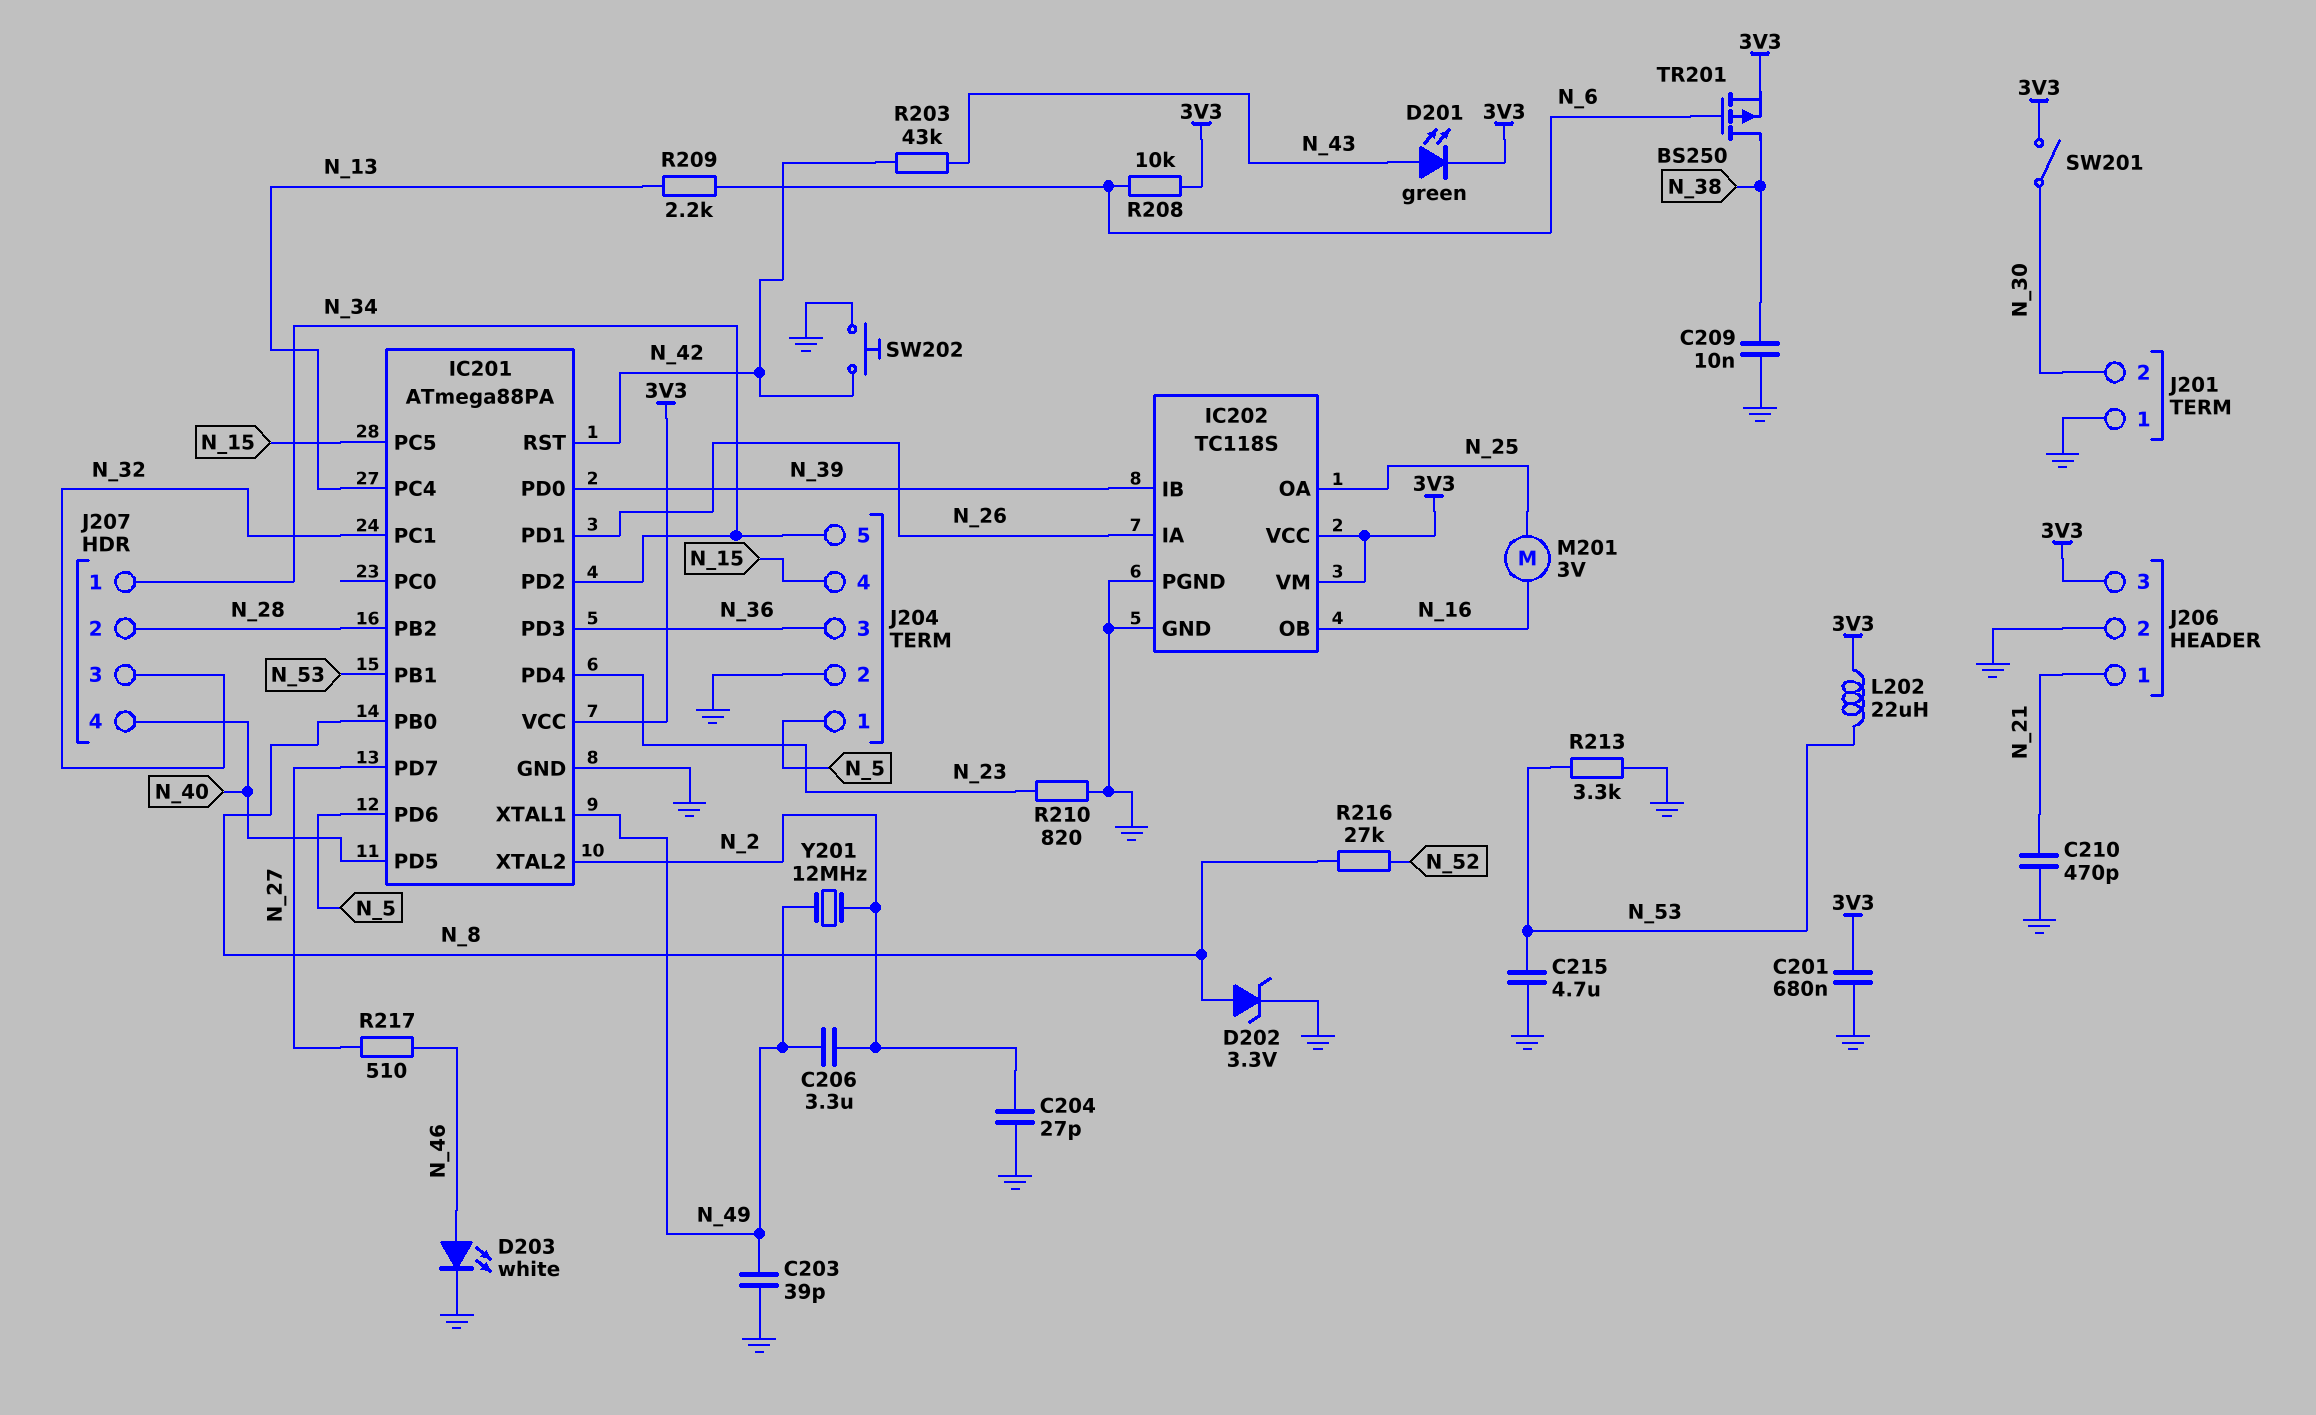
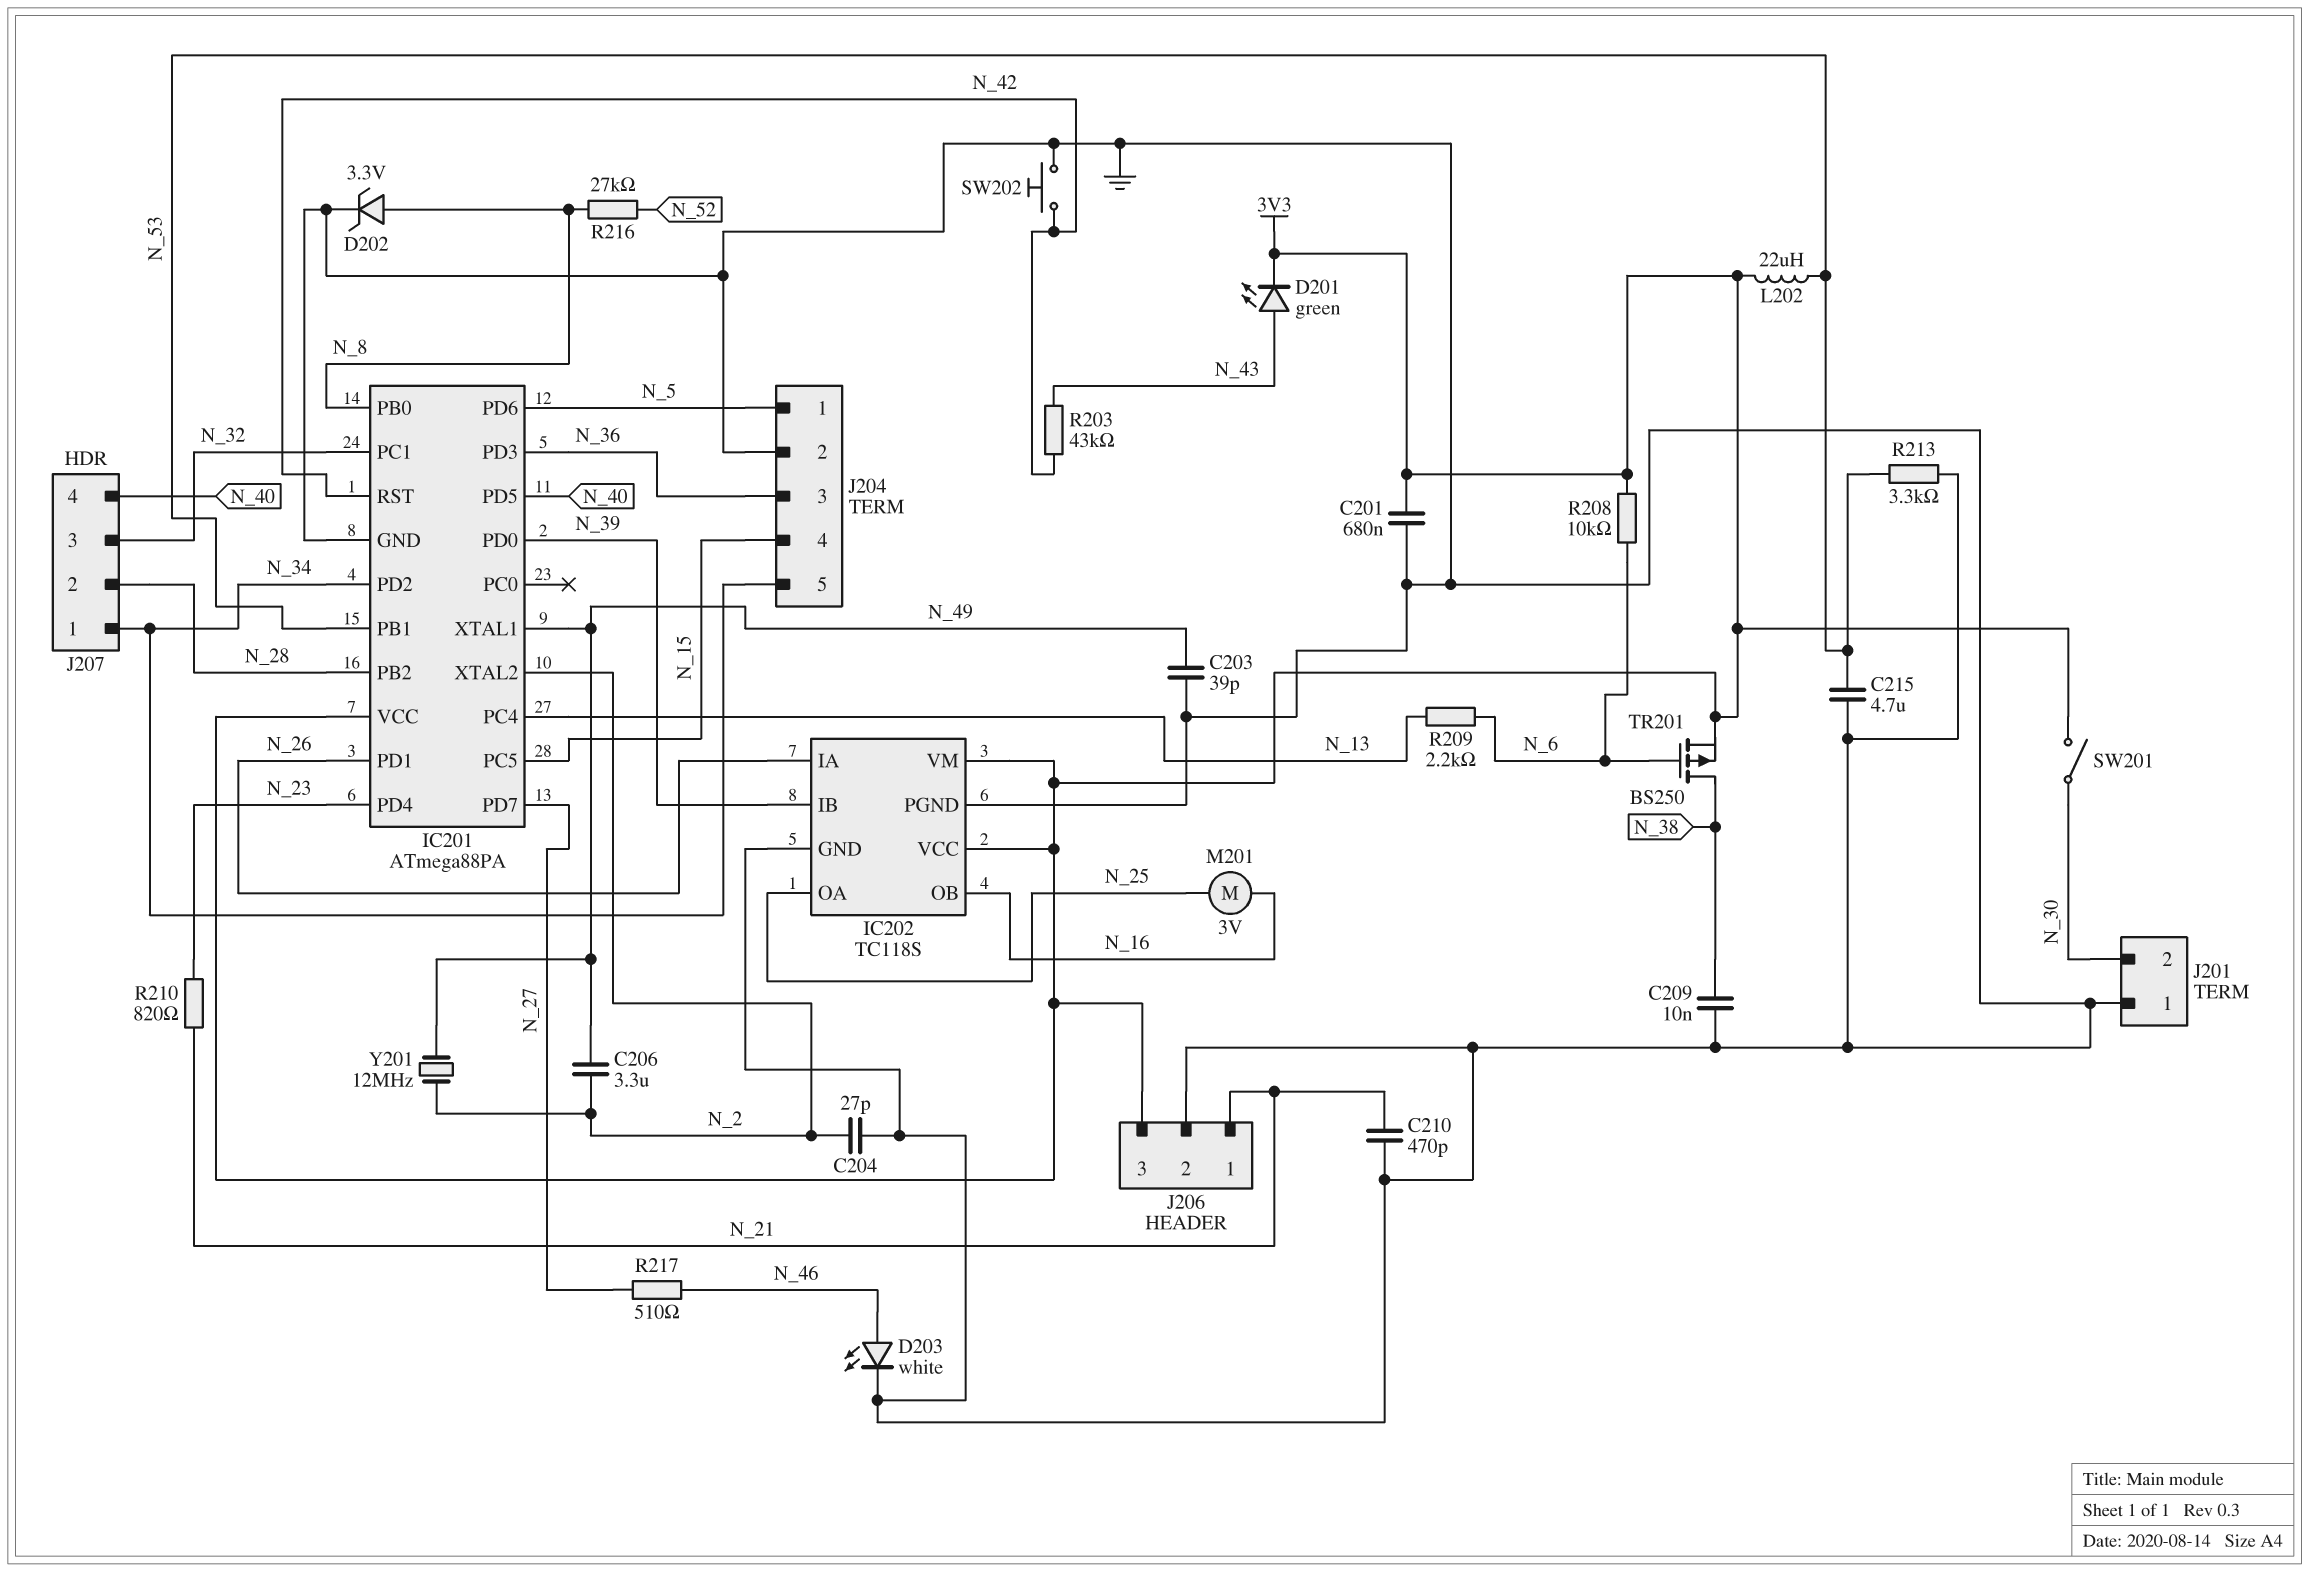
R210: 820 (GND, N_23) -> 820 (N_21, N_23)

